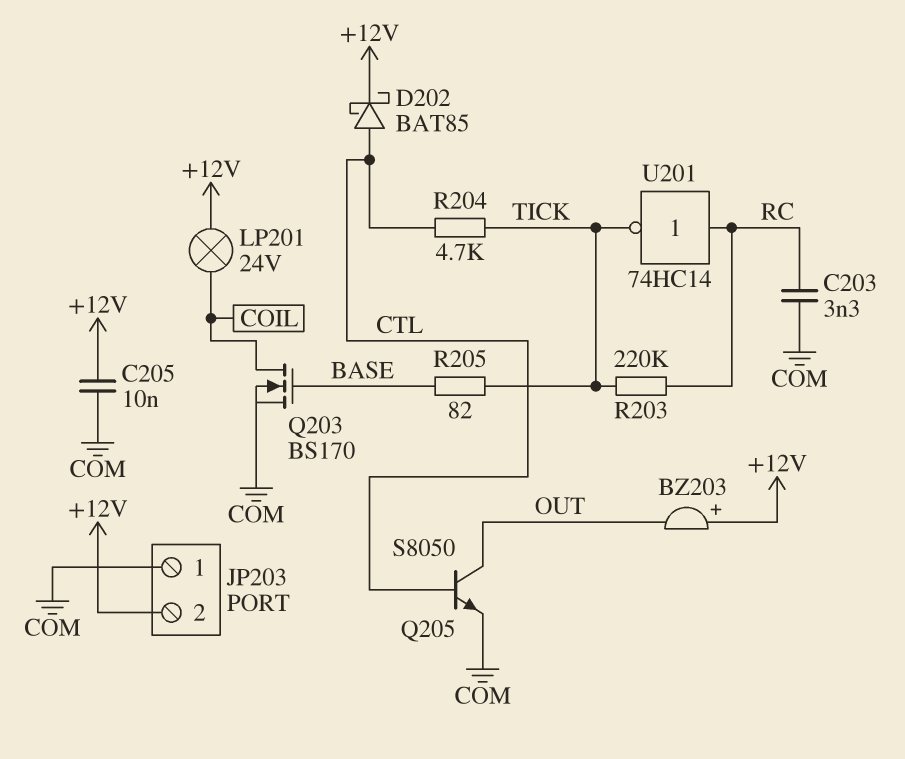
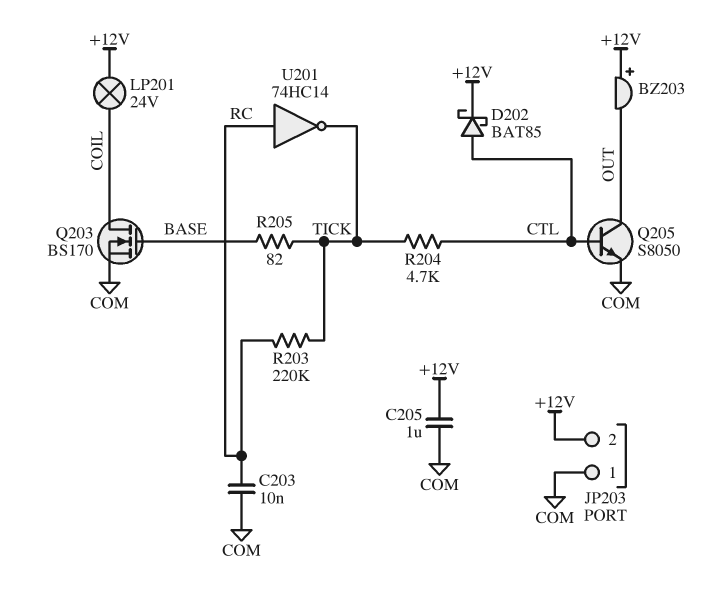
C203: 3.3nF (COM, RC) -> 10nF (COM, RC)
C205: 10nF (+12V, COM) -> 1uF (+12V, COM)

